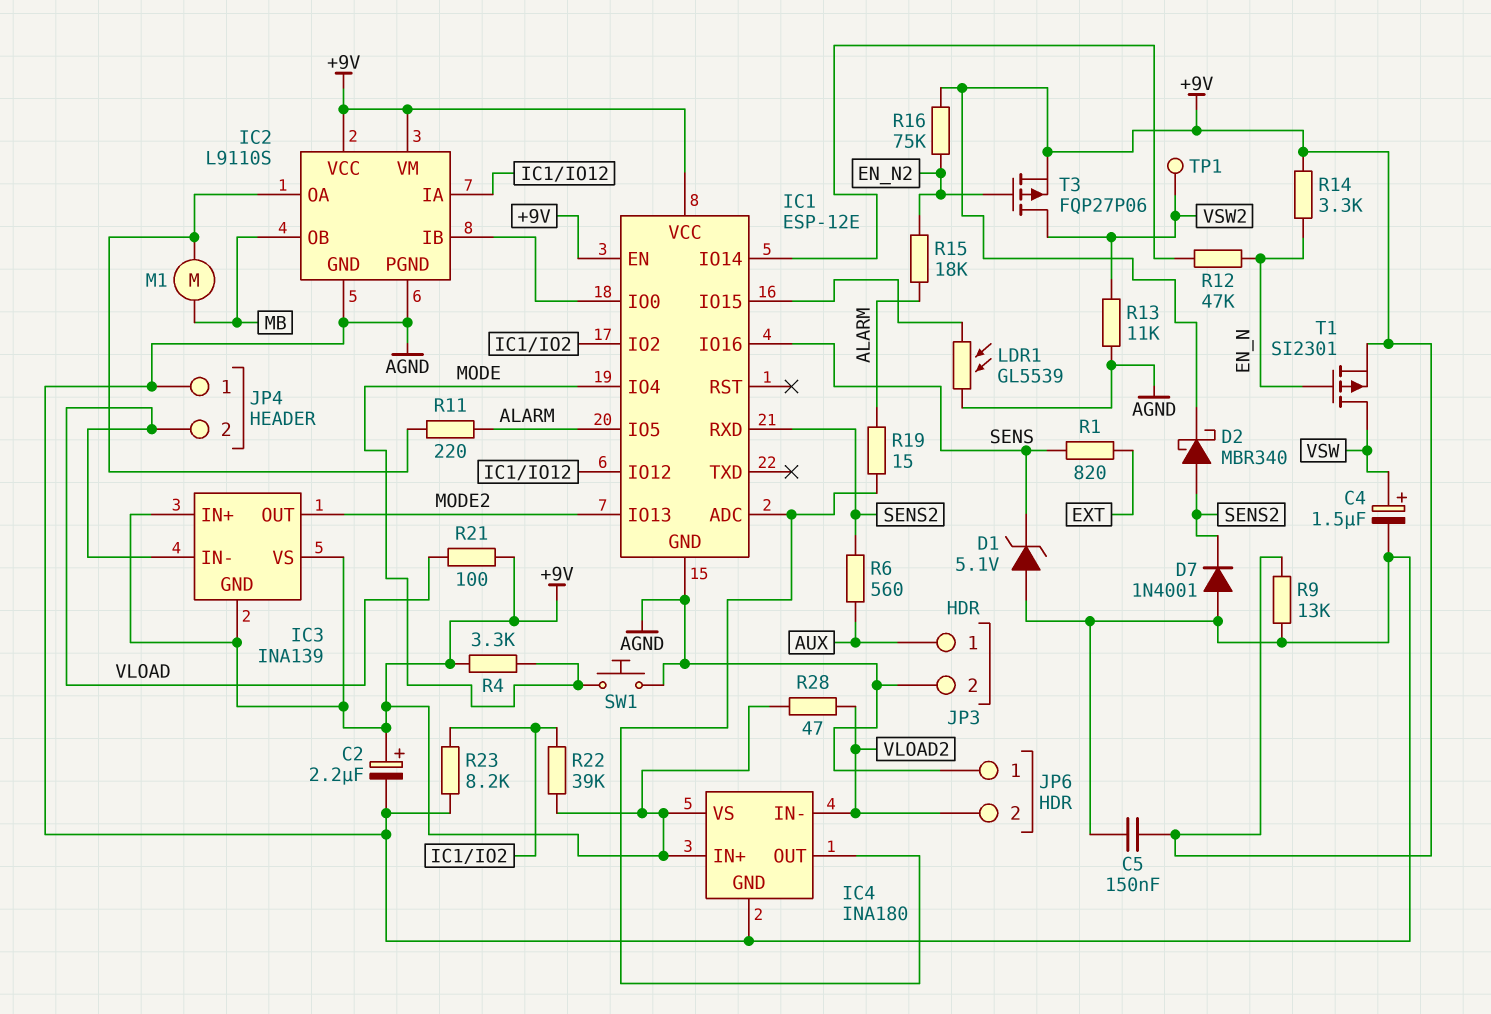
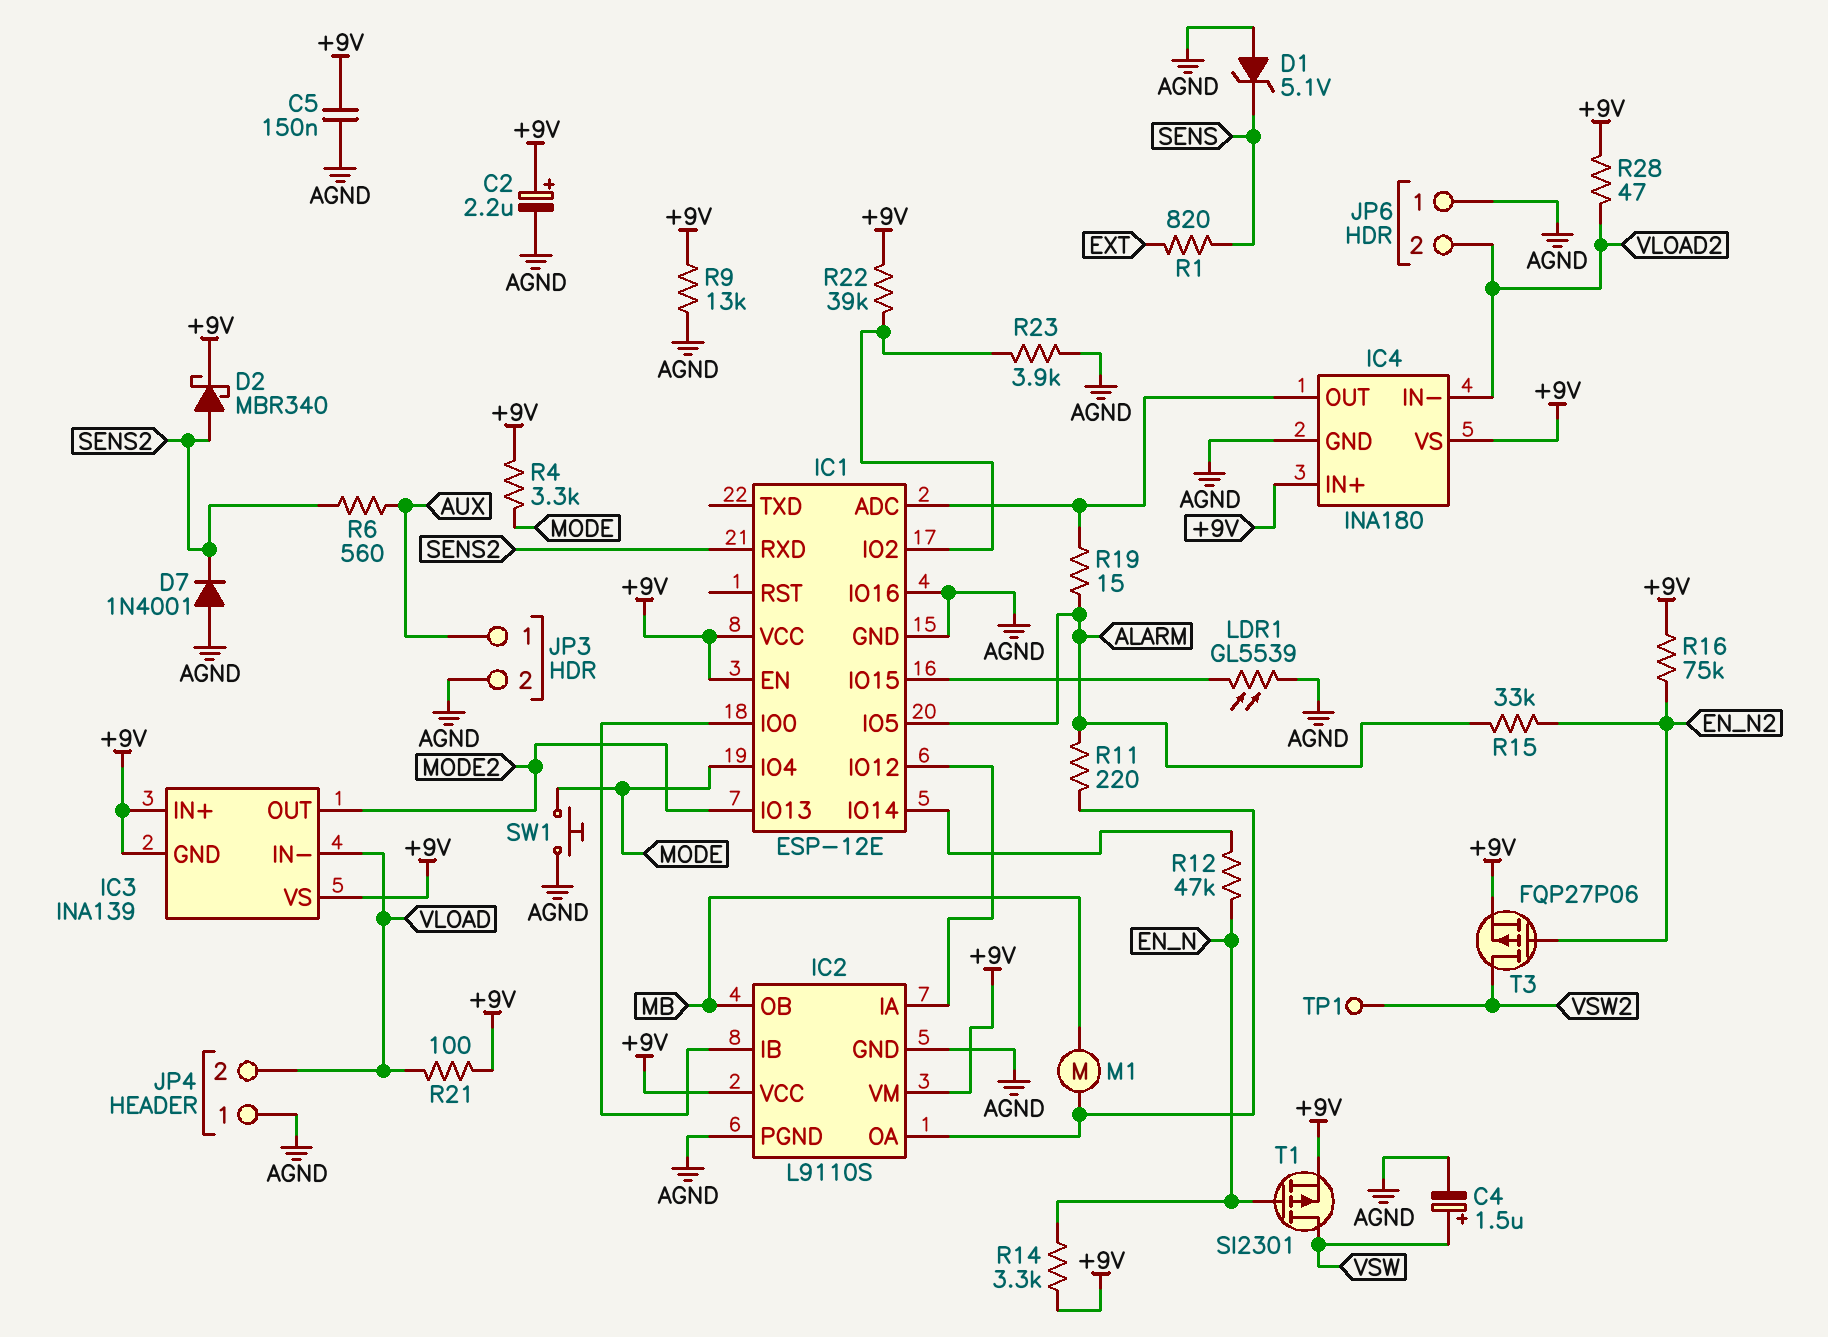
IC1 pin IO16: SENS -> AGND
R13: 11k (AGND, VSW2) -> none
R15: 18k (ALARM, EN_N2) -> 33k (ALARM, EN_N2)
R23: 8.2k (AGND, IC1/IO2) -> 3.9k (AGND, IC1/IO2)

